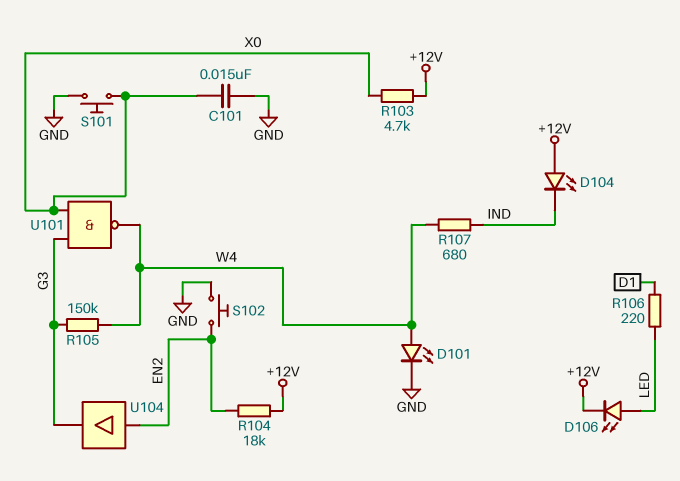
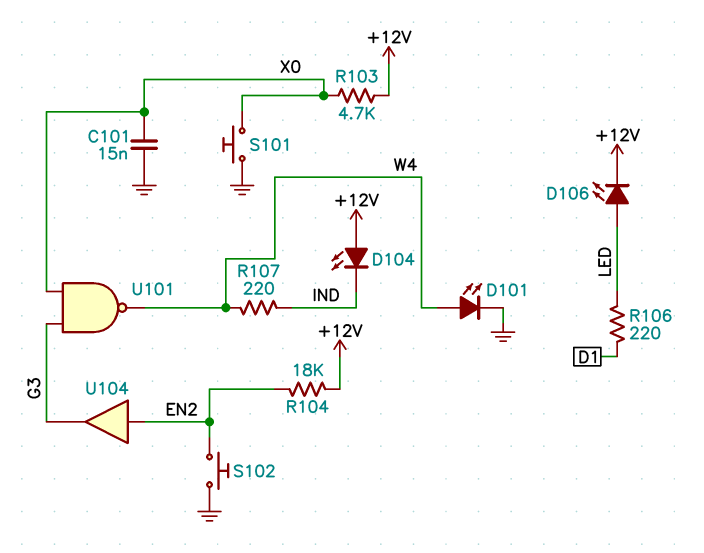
R105: 150k (G3, W4) -> none
R107: 680 (IND, W4) -> 220 (IND, W4)

